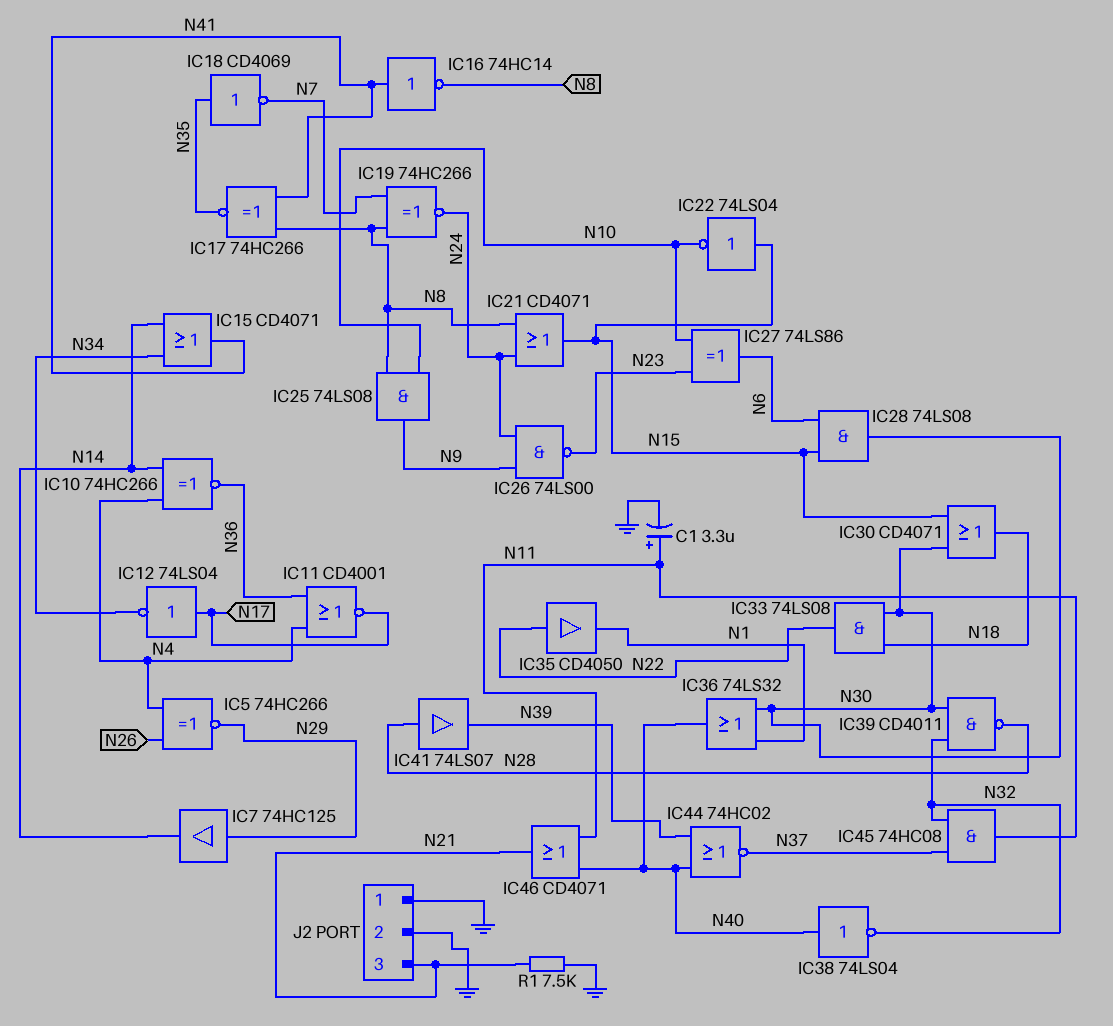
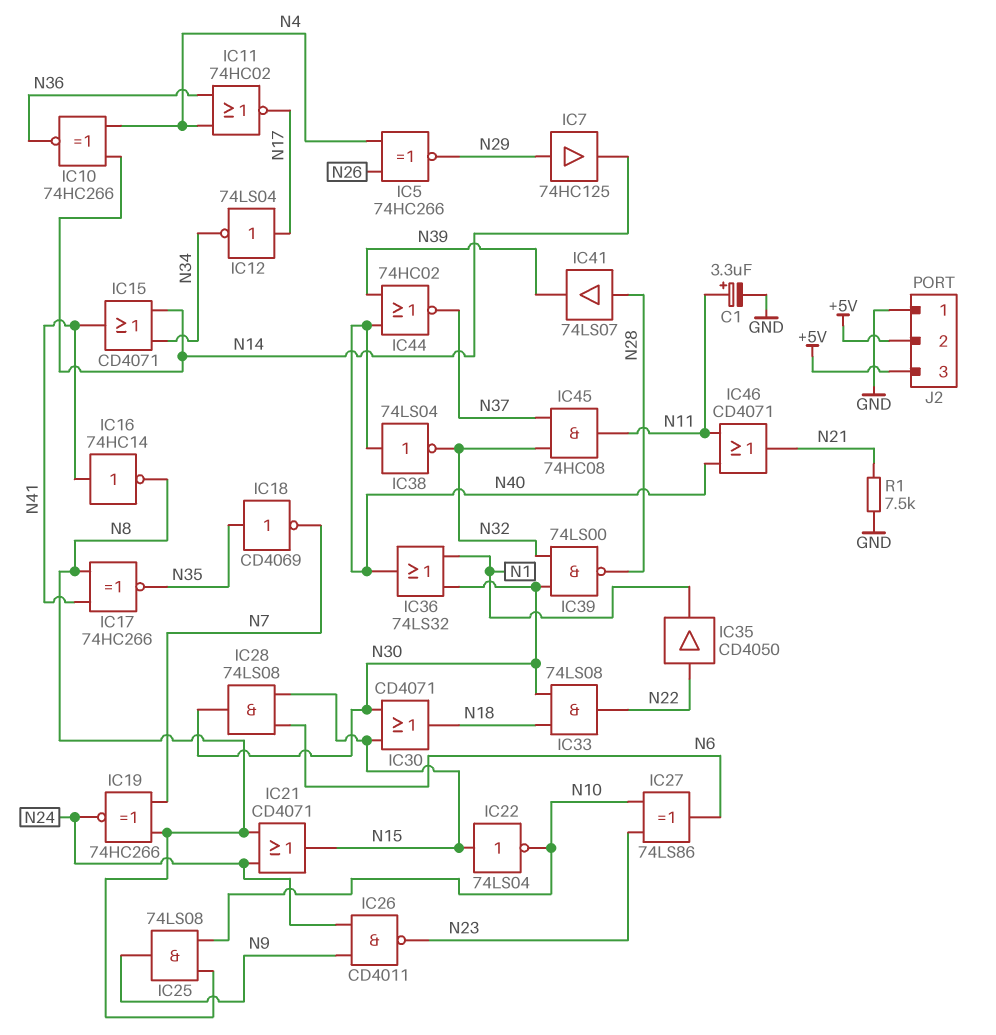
IC11: NOR CD4001 (in N4, in N36, out N17) -> NOR 74HC02 (in N4, in N36, out N17)
IC26: NAND 74LS00 (in N9, in N24, out N23) -> NAND CD4011 (in N9, in N24, out N23)
IC39: NAND CD4011 (in N30, in N32, out N28) -> NAND 74LS00 (in N30, in N32, out N28)
J2 pin 2: GND -> +5V
J2 pin 3: N21 -> +5V

